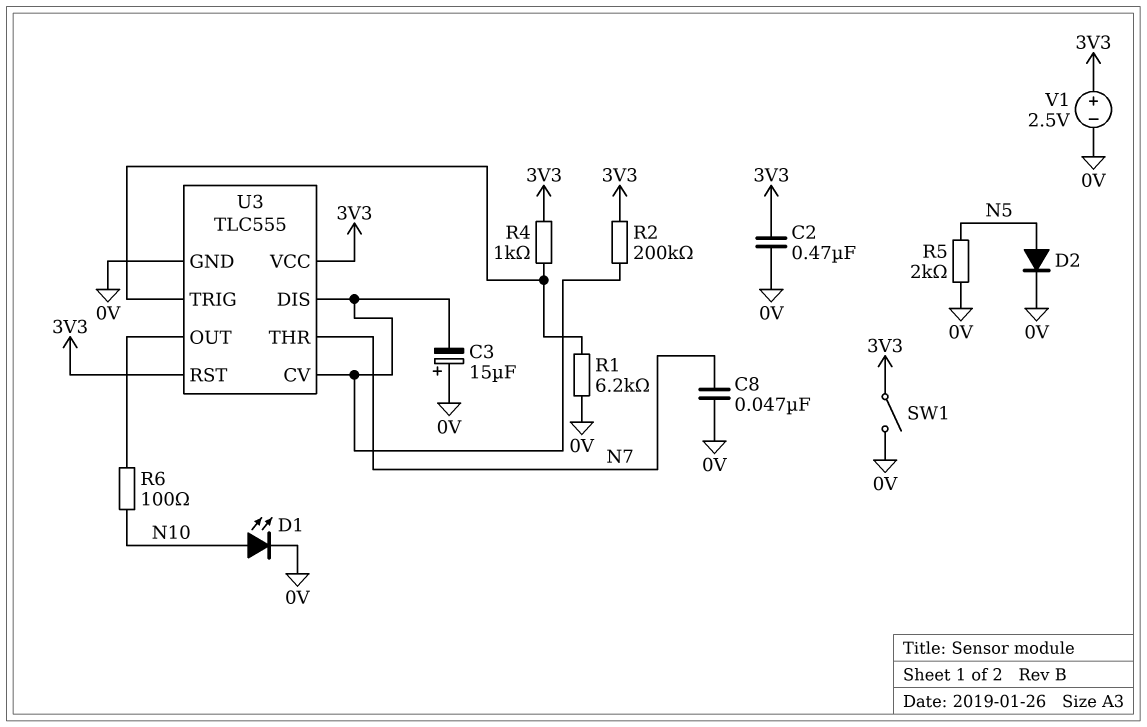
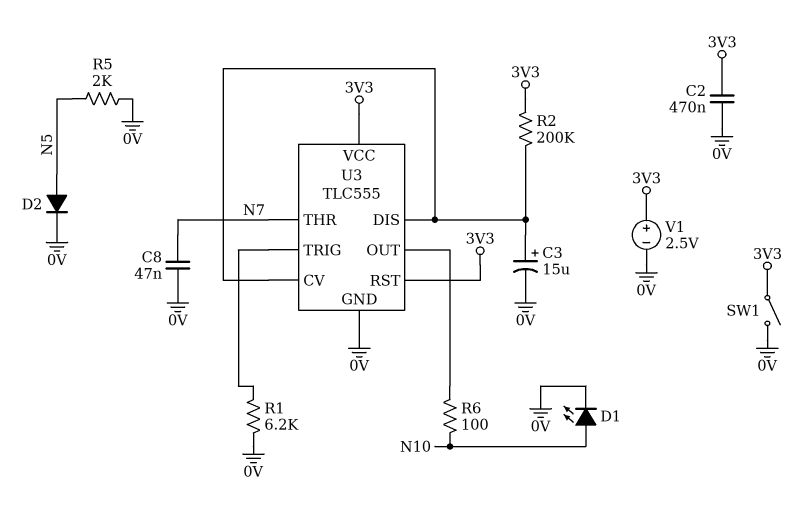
C3: 15uF (plus 0V, minus U3/CV) -> 15uF (plus U3/CV, minus 0V)
R4: 1k (3V3, U3/TRIG) -> none

